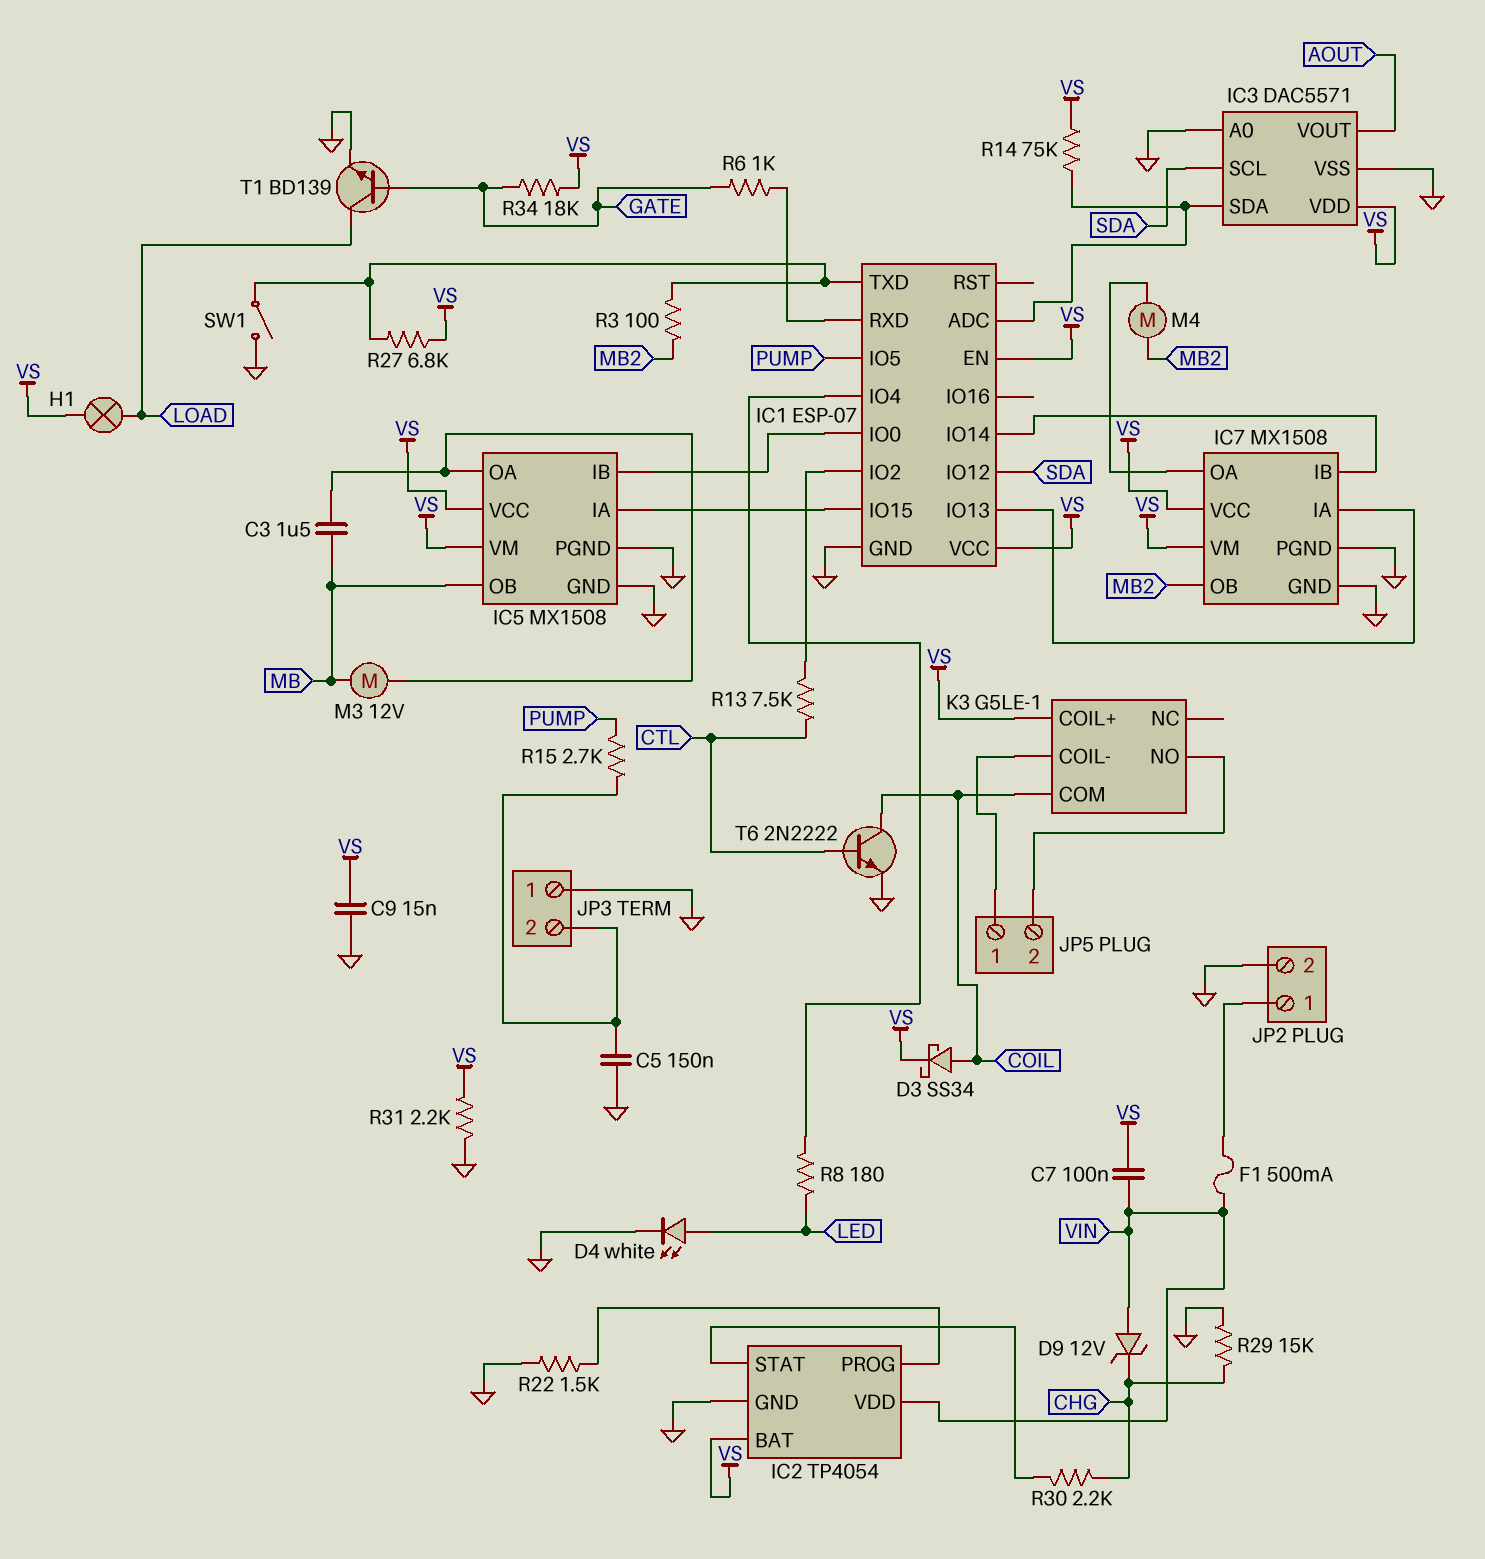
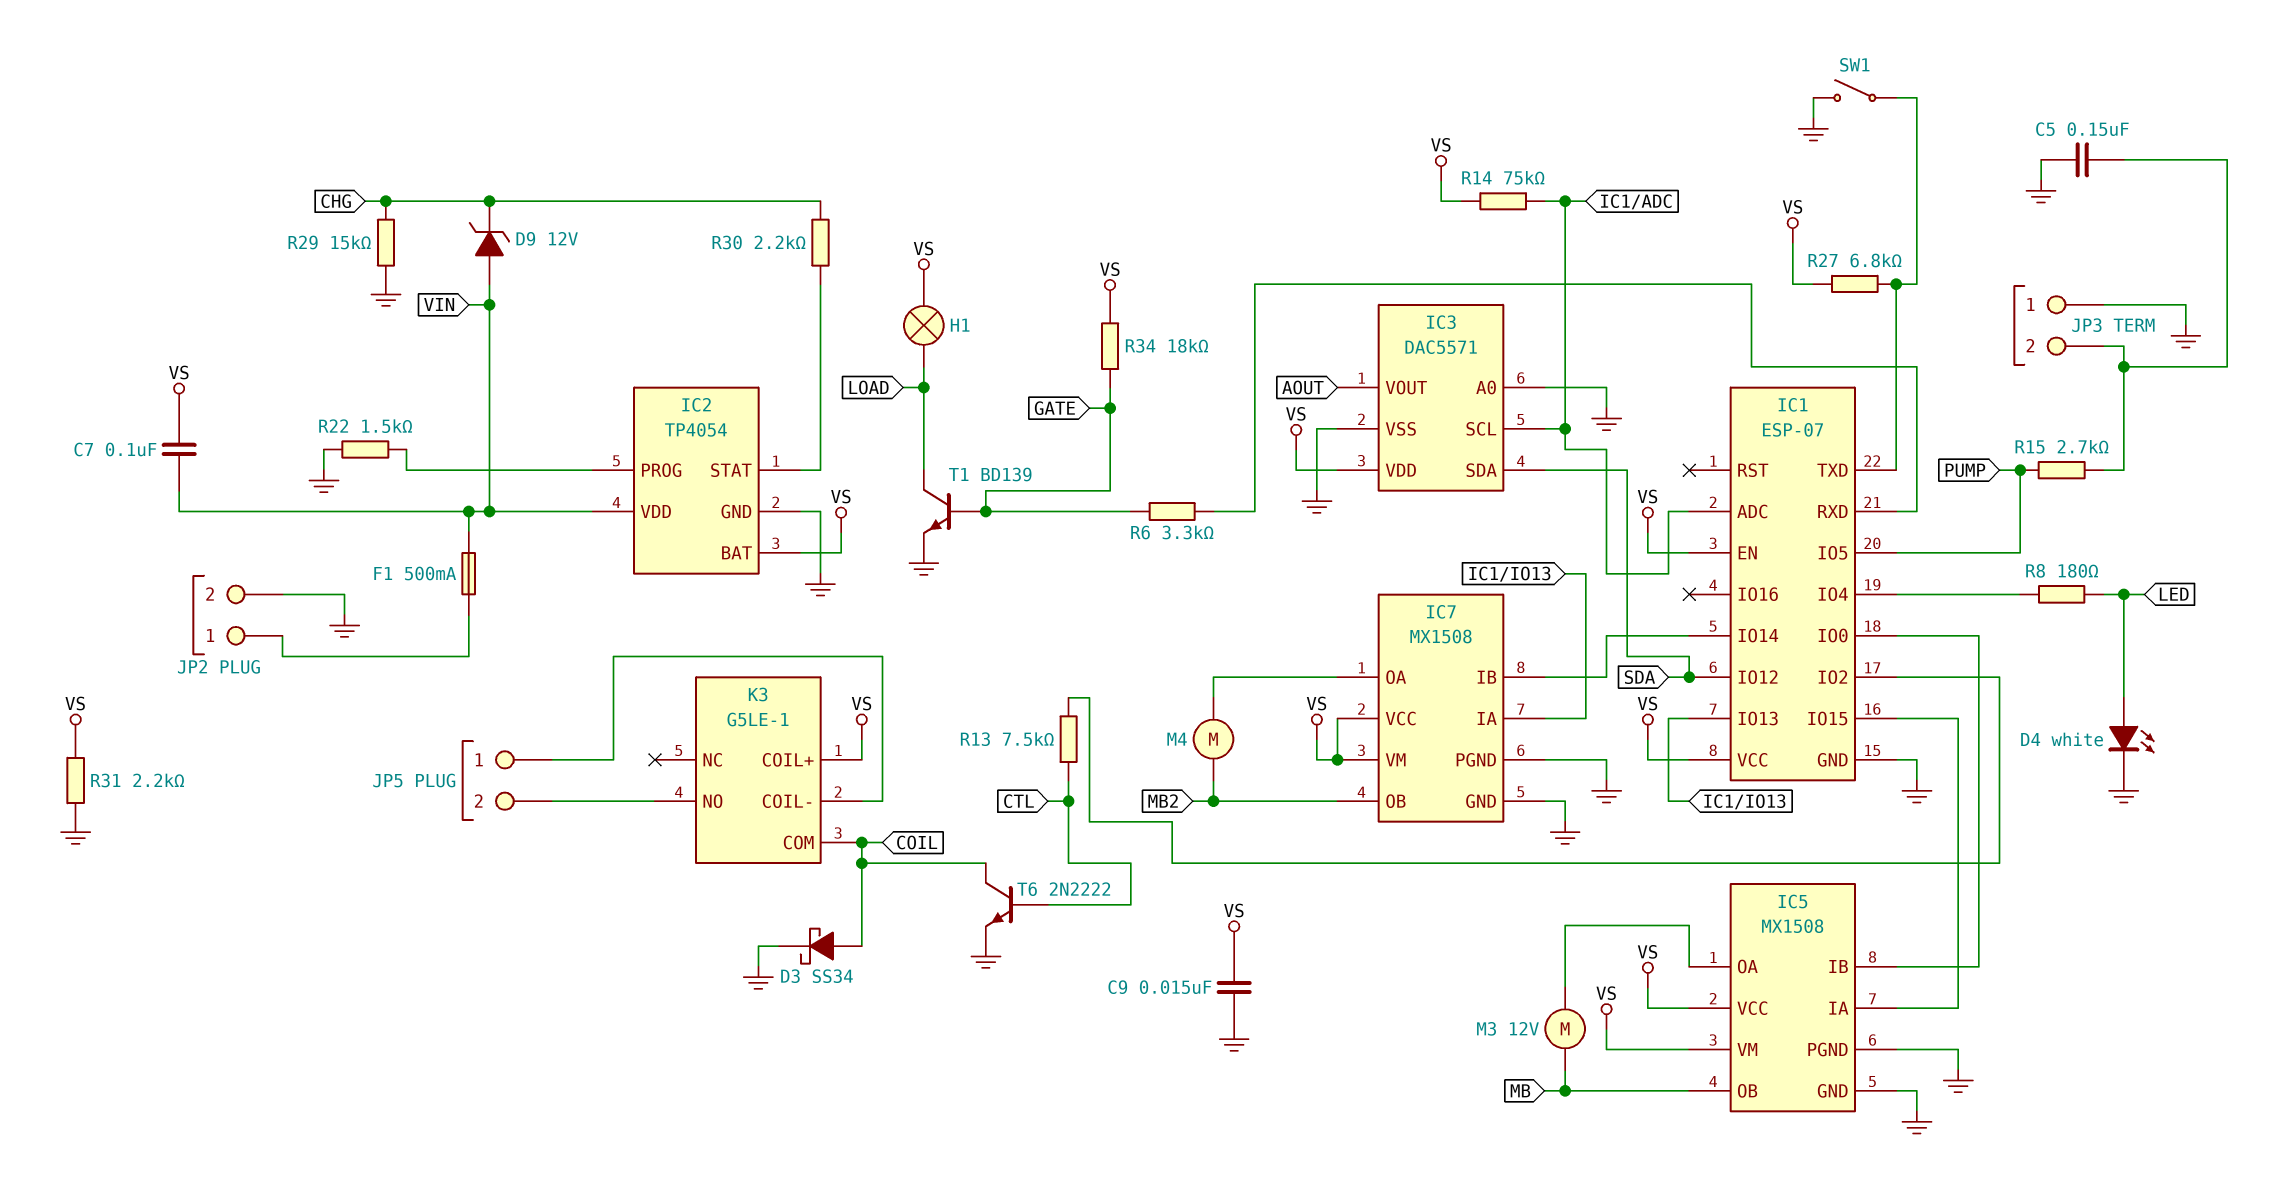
C3: 1.5uF (IC5/OA, MB) -> none
D3: schottky SS34 (A COIL, K VS) -> schottky SS34 (A COIL, K GND)
IC3 pin SCL: SDA -> IC1/ADC
IC3 pin SDA: IC1/ADC -> SDA
R3: 100 (IC1/TXD, MB2) -> none
R6: 1k (GATE, IC1/RXD) -> 3.3k (GATE, IC1/RXD)

